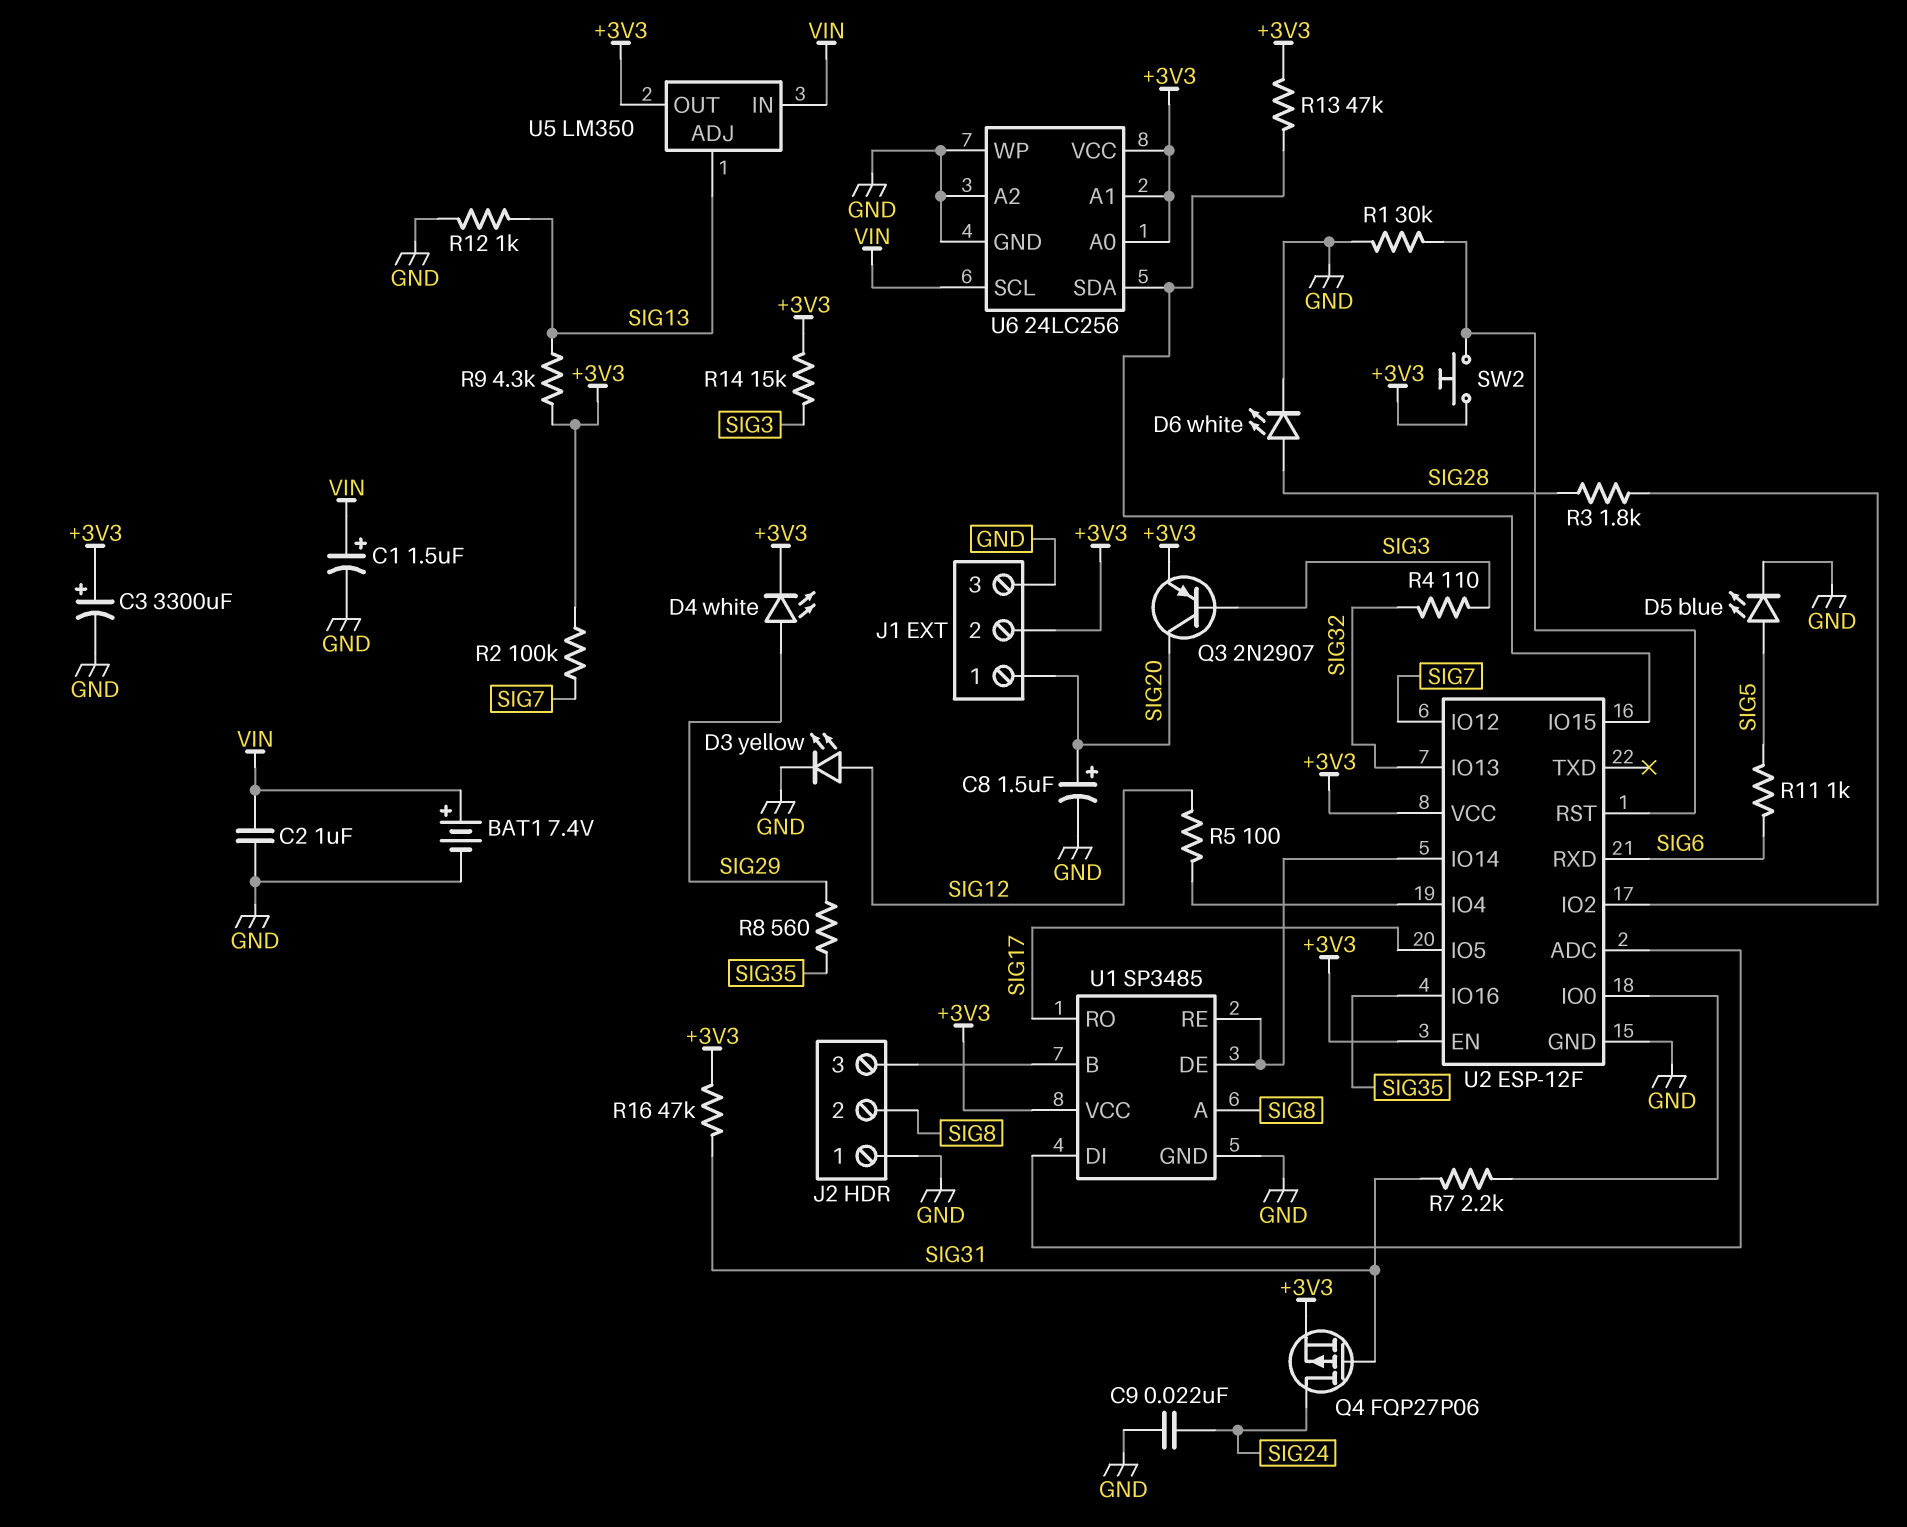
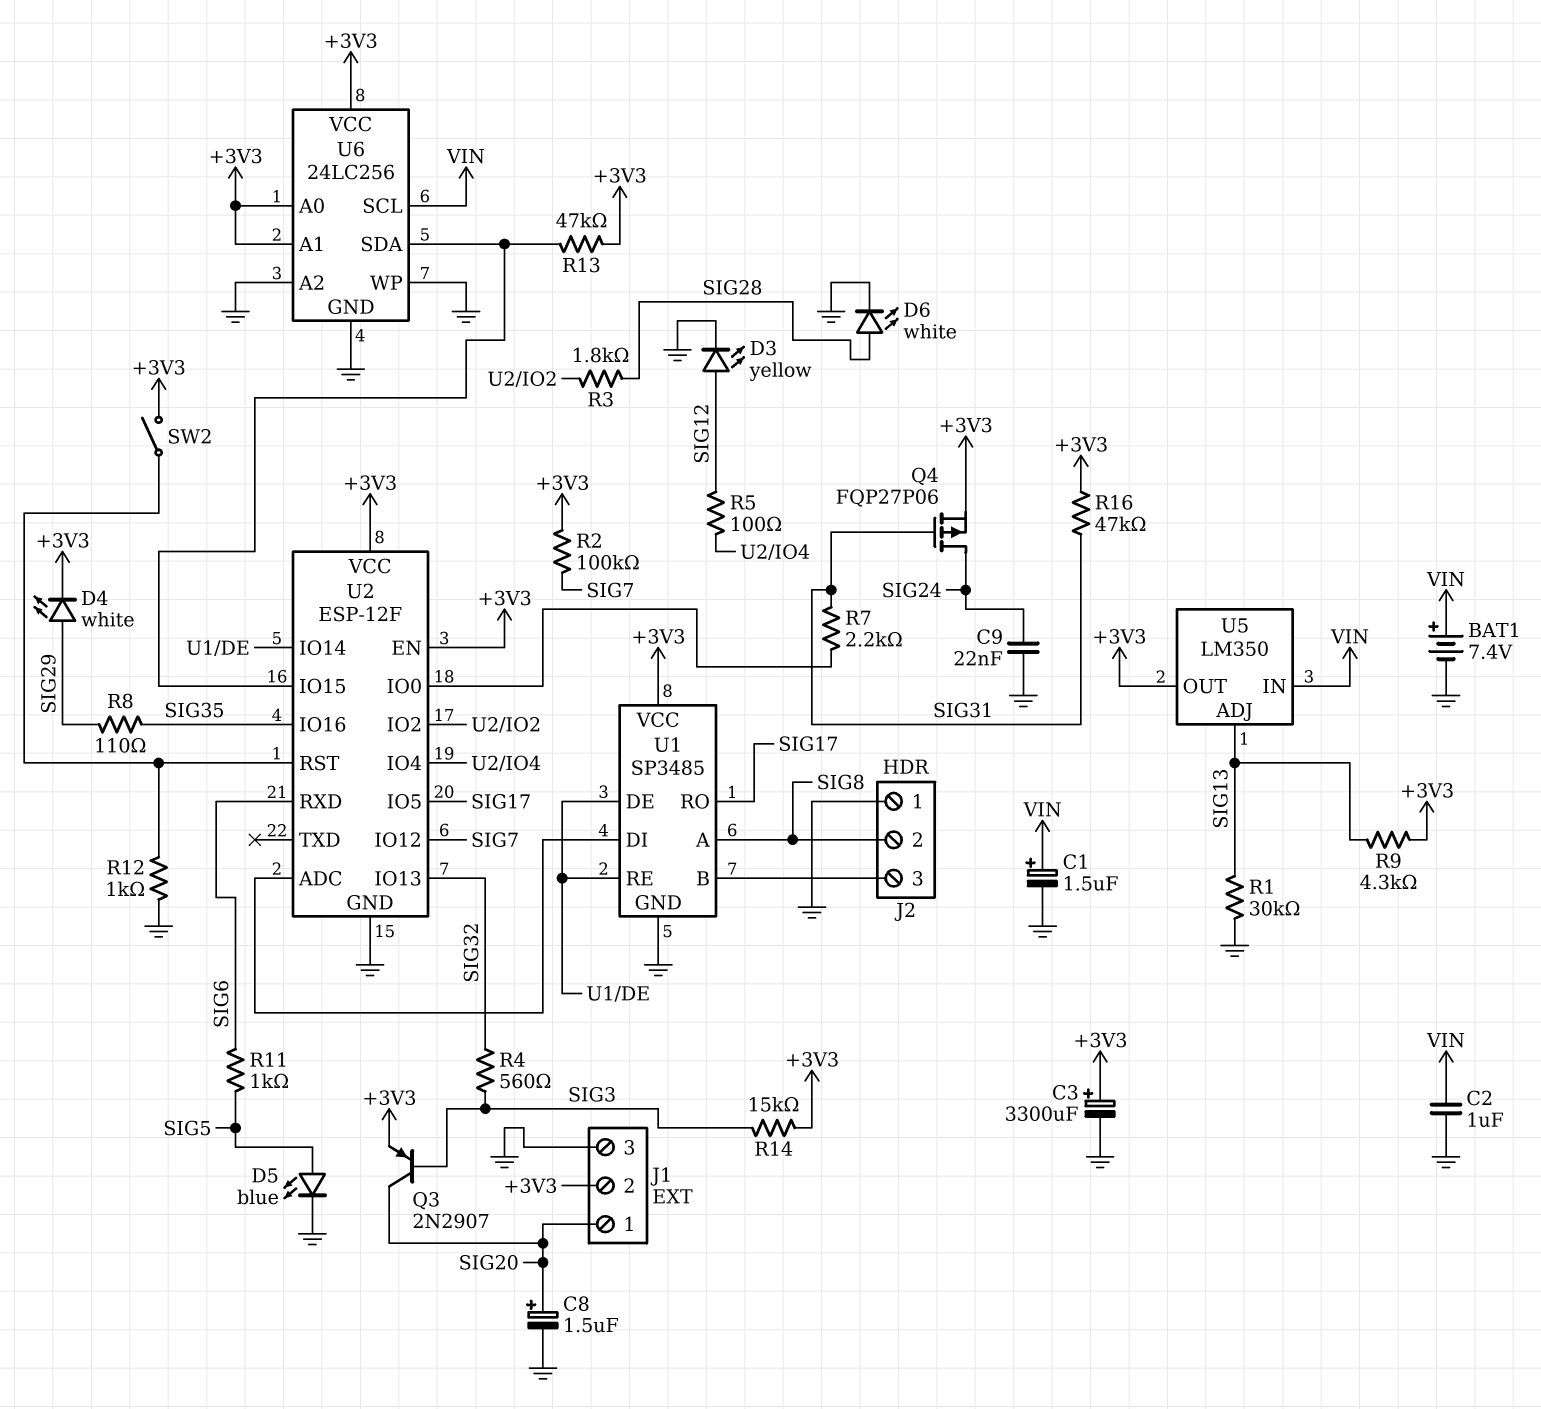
R1: 30k (GND, U2/RST) -> 30k (GND, SIG13)
R4: 110 (SIG3, SIG32) -> 560 (SIG3, SIG32)
R8: 560 (SIG29, SIG35) -> 110 (SIG29, SIG35)
R12: 1k (GND, SIG13) -> 1k (GND, U2/RST)
SW2: button (+3V3, U2/RST) -> switch (+3V3, U2/RST)

